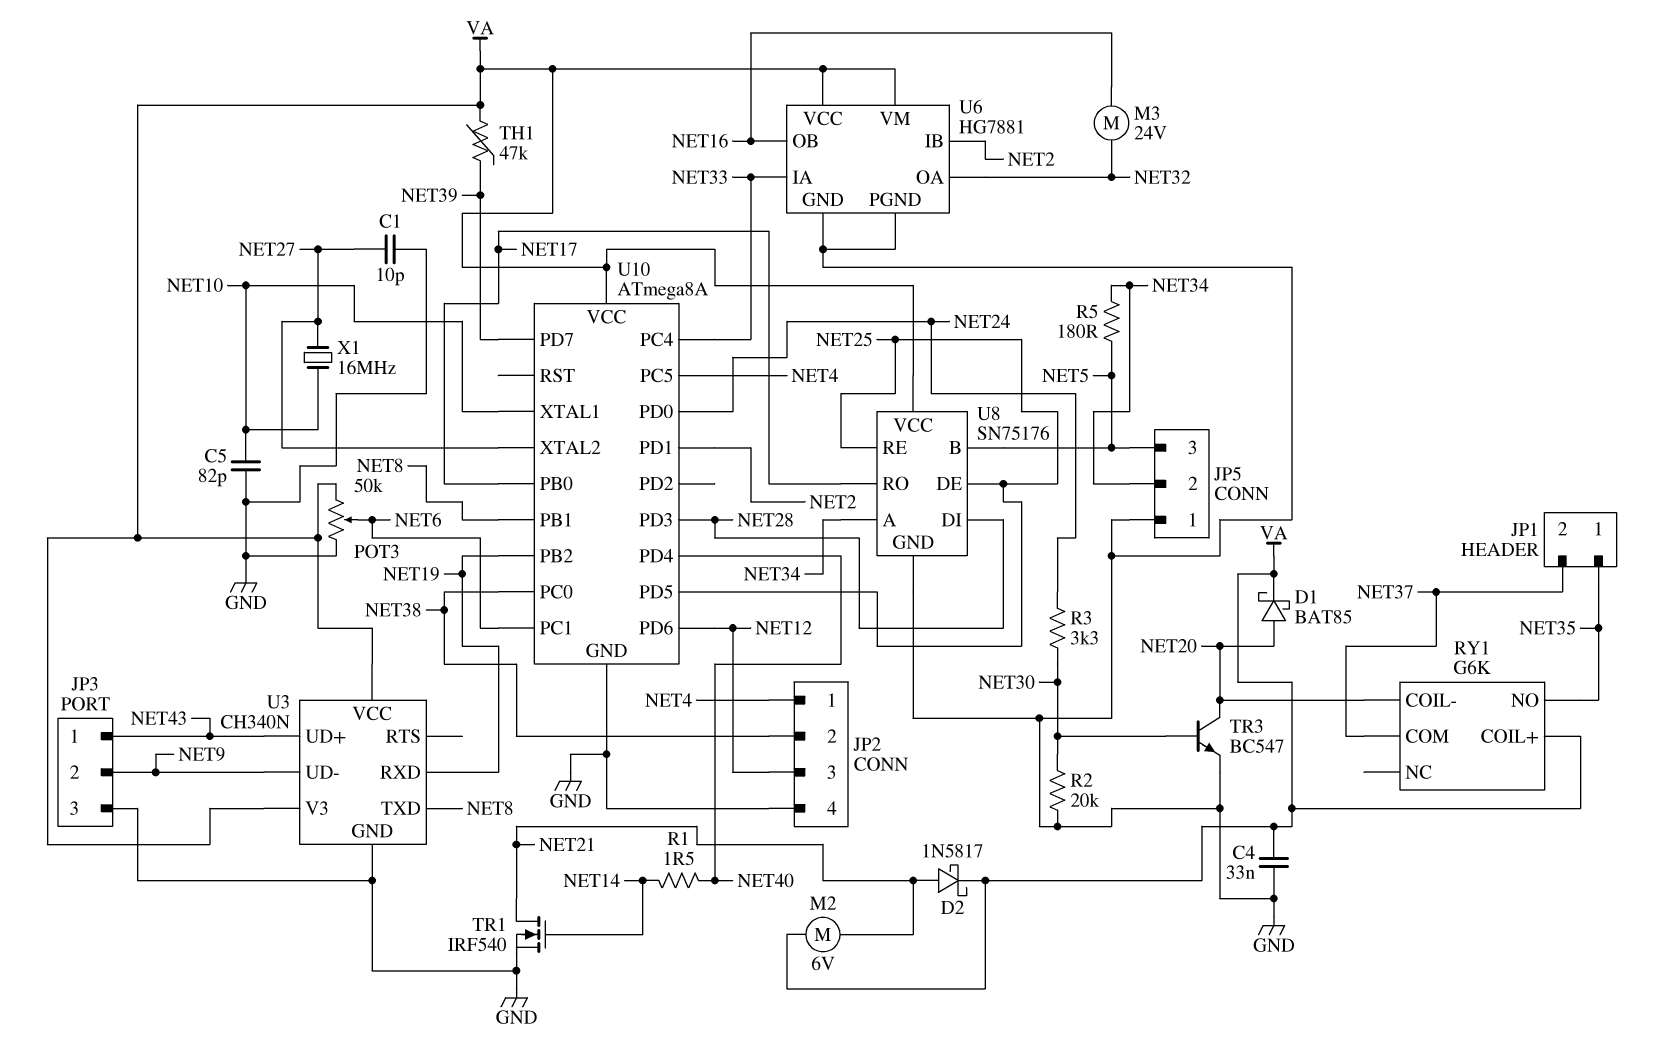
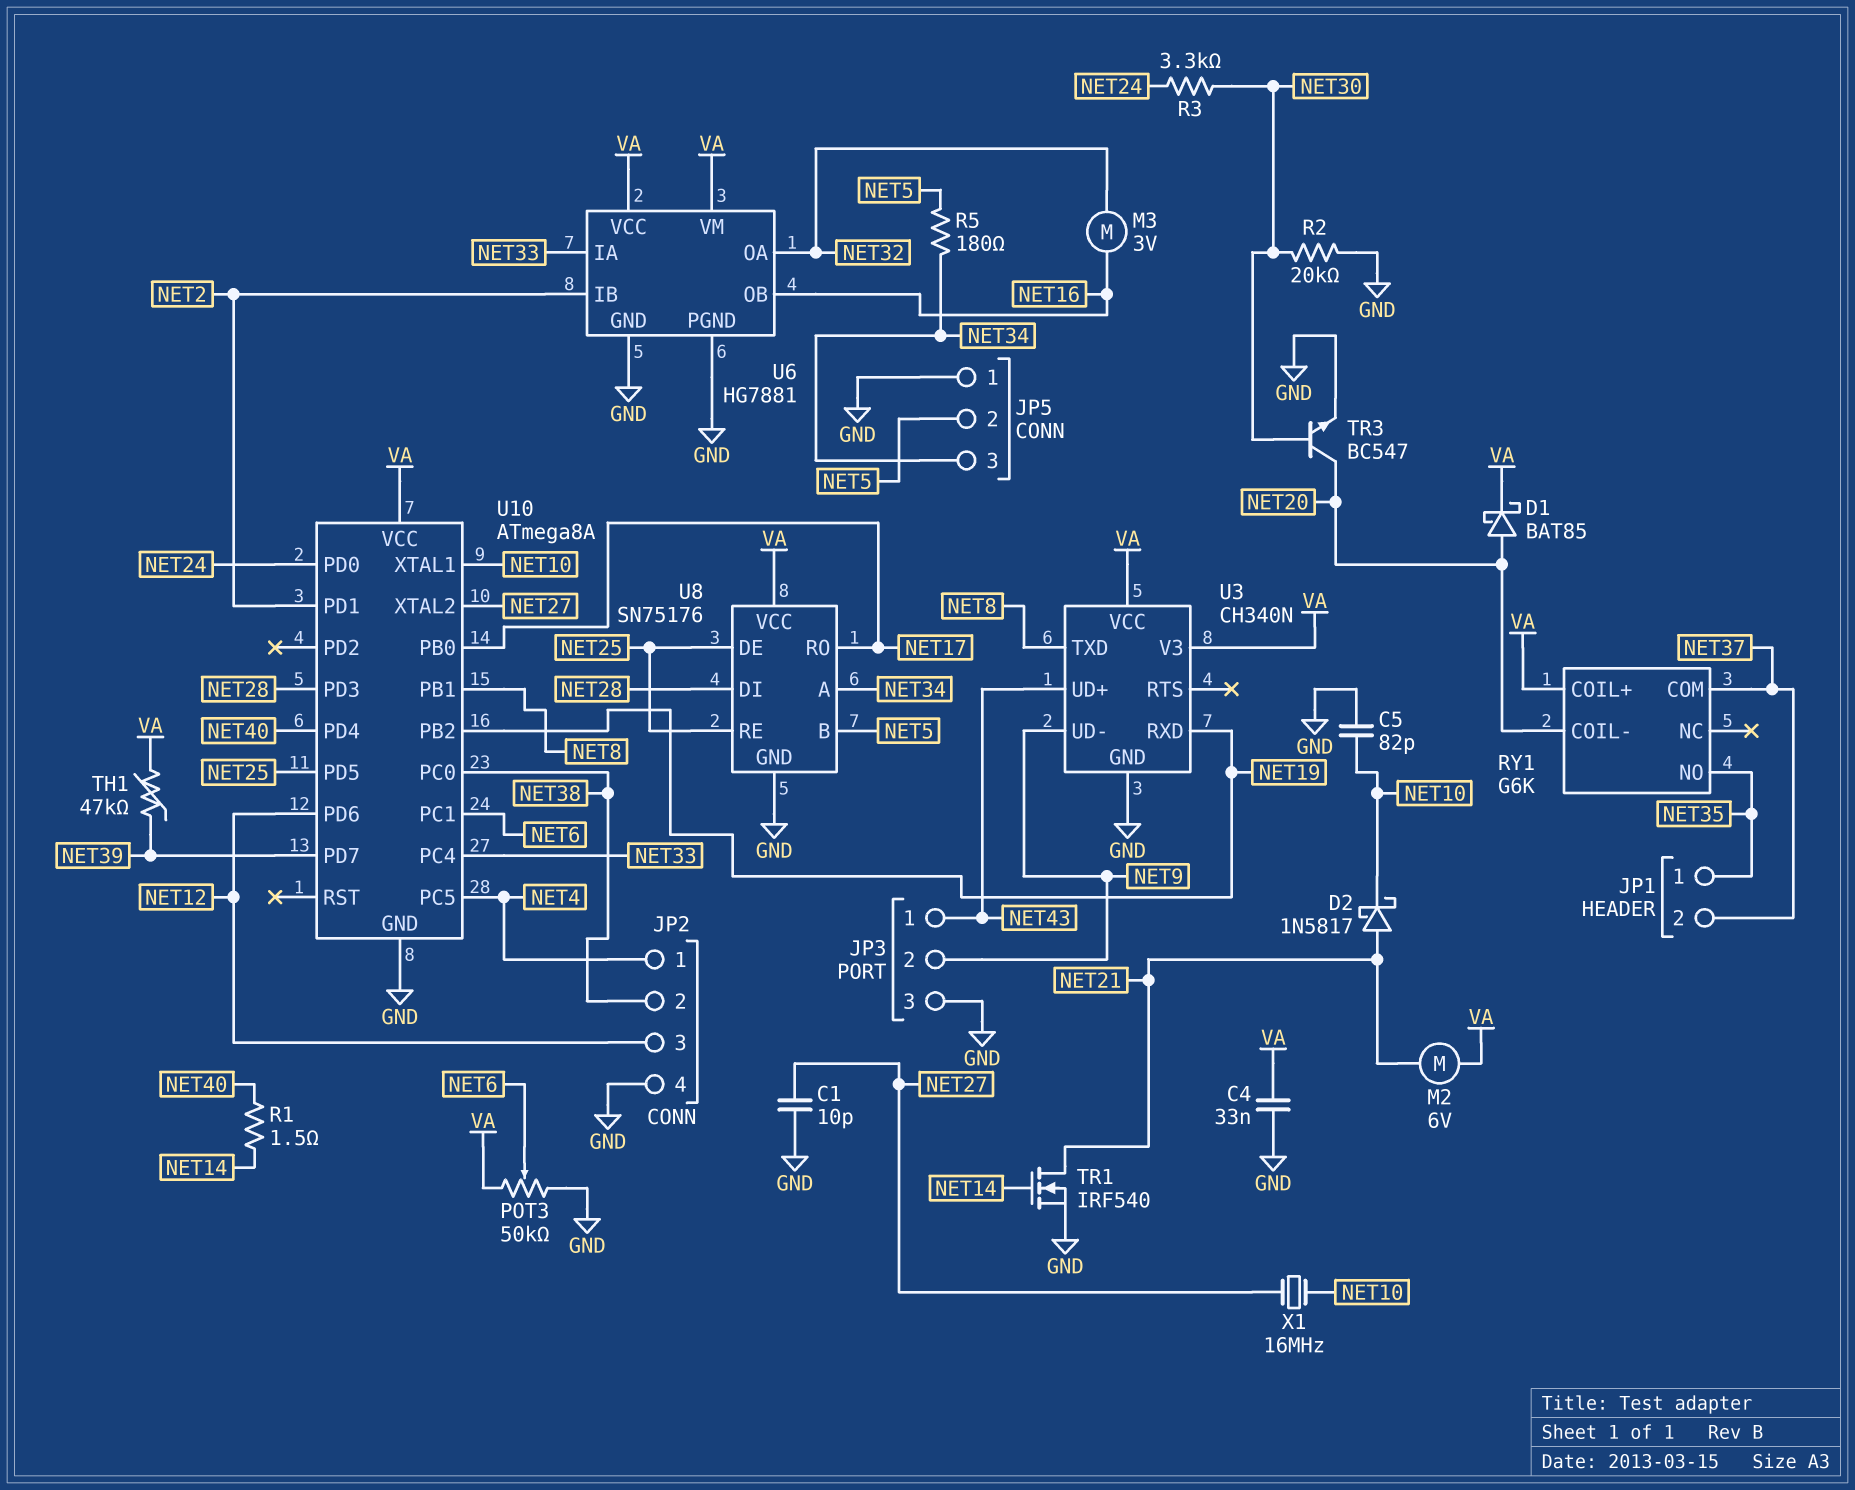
D2: schottky 1N5817 (A NET21, K VA) -> schottky 1N5817 (A NET21, K NET10)
JP5 pin 2: NET34 -> NET5
JP5 pin 3: NET5 -> NET34
M3: motor 24V (NET16, NET32) -> motor 3V (NET16, NET32)

